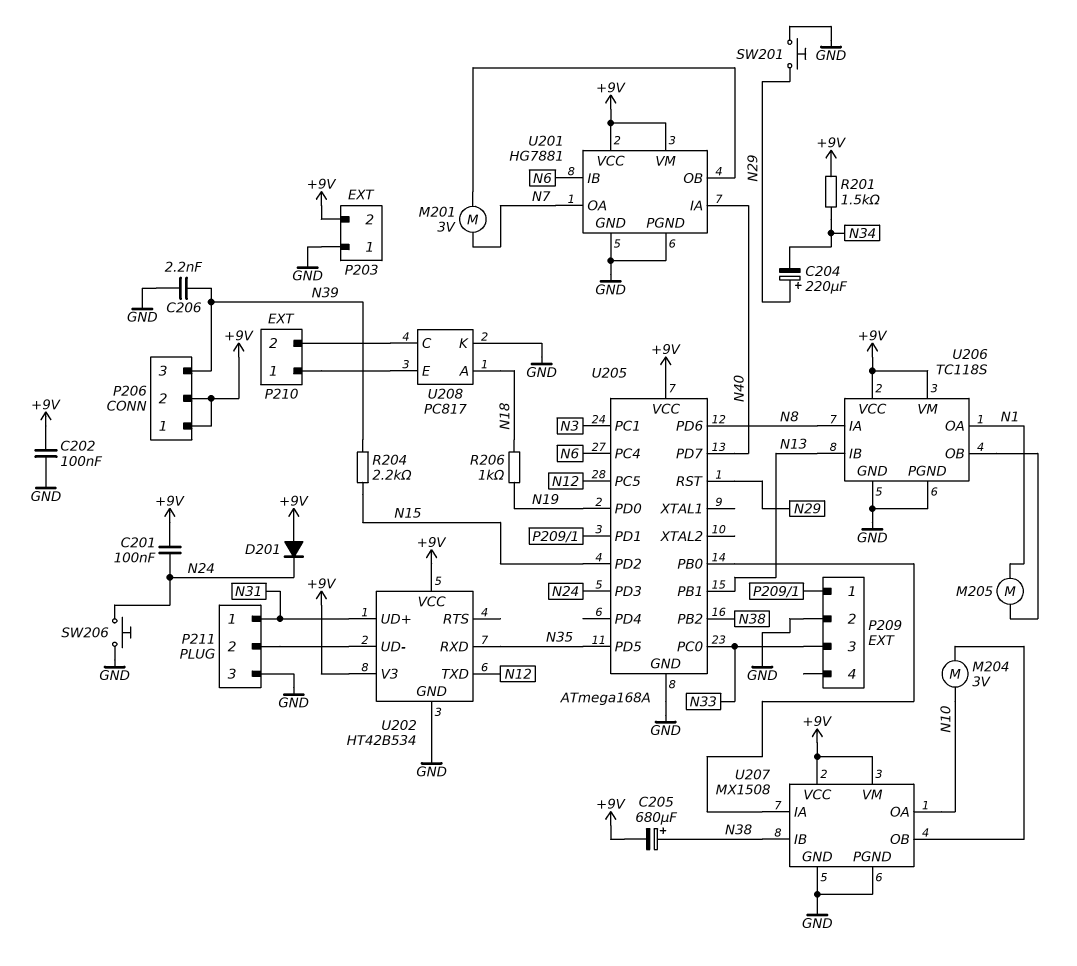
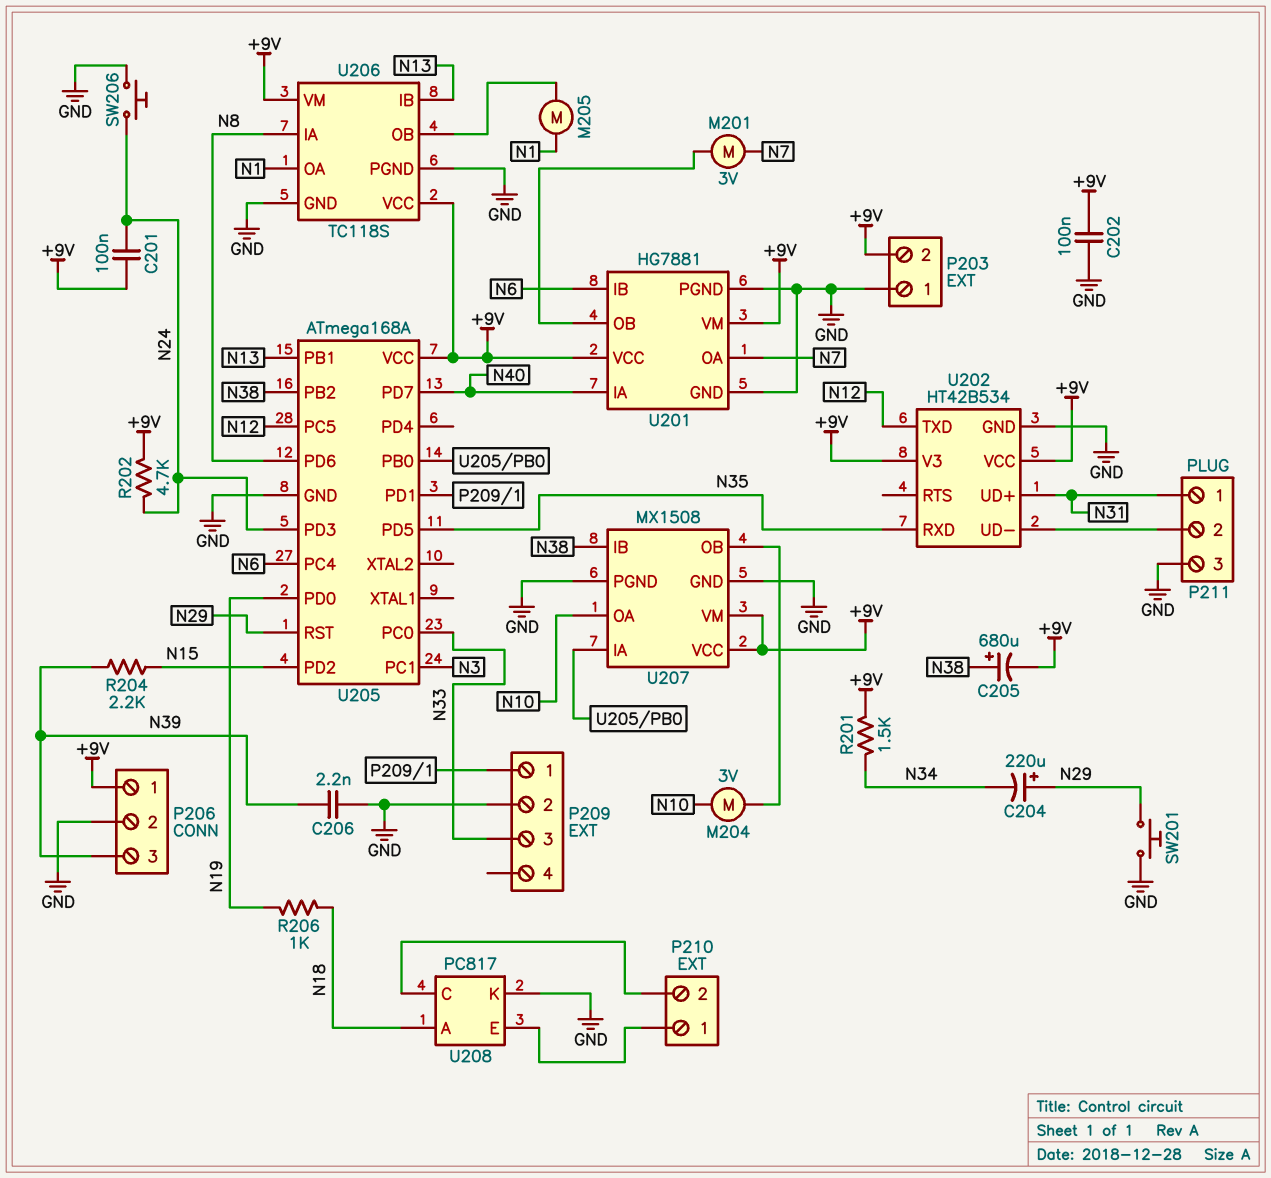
D201: diode (A +9V, K N24) -> none
P206 pin 2: +9V -> GND
R202: none -> 4.7k (+9V, N24)

